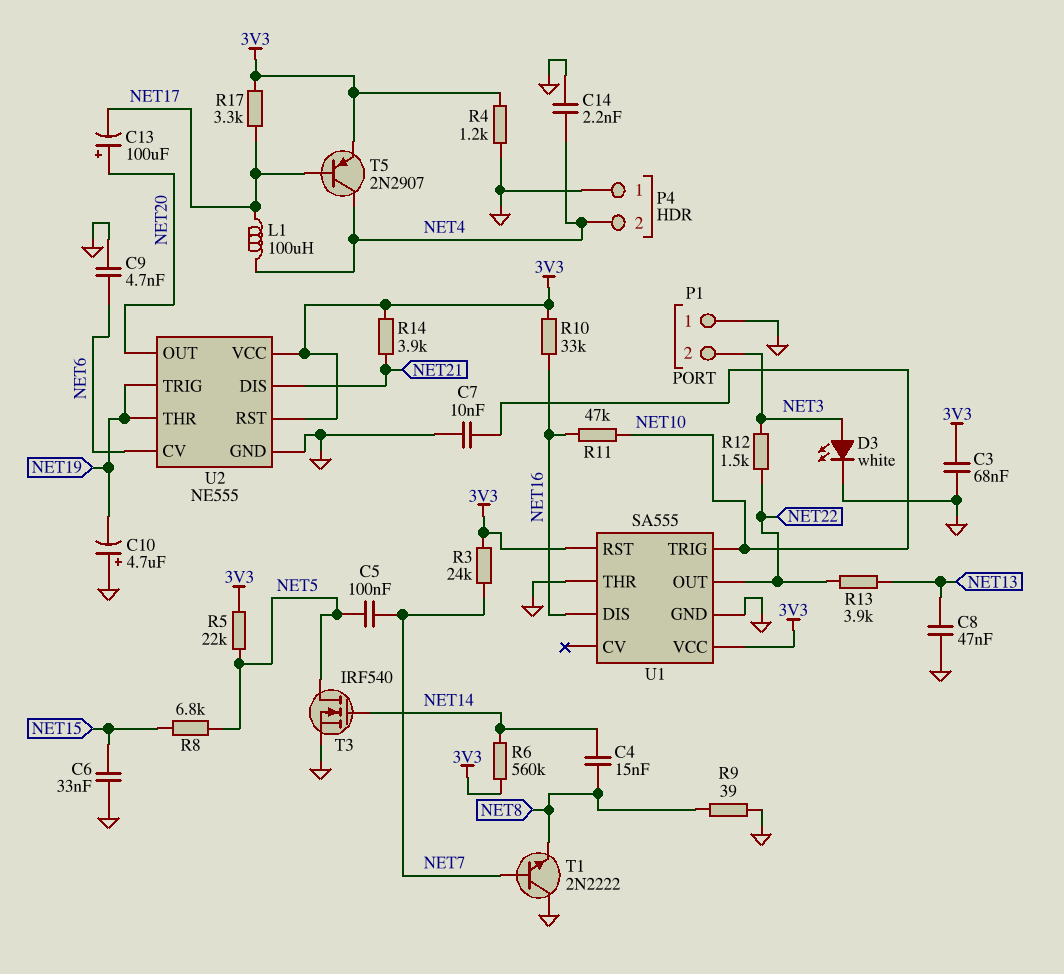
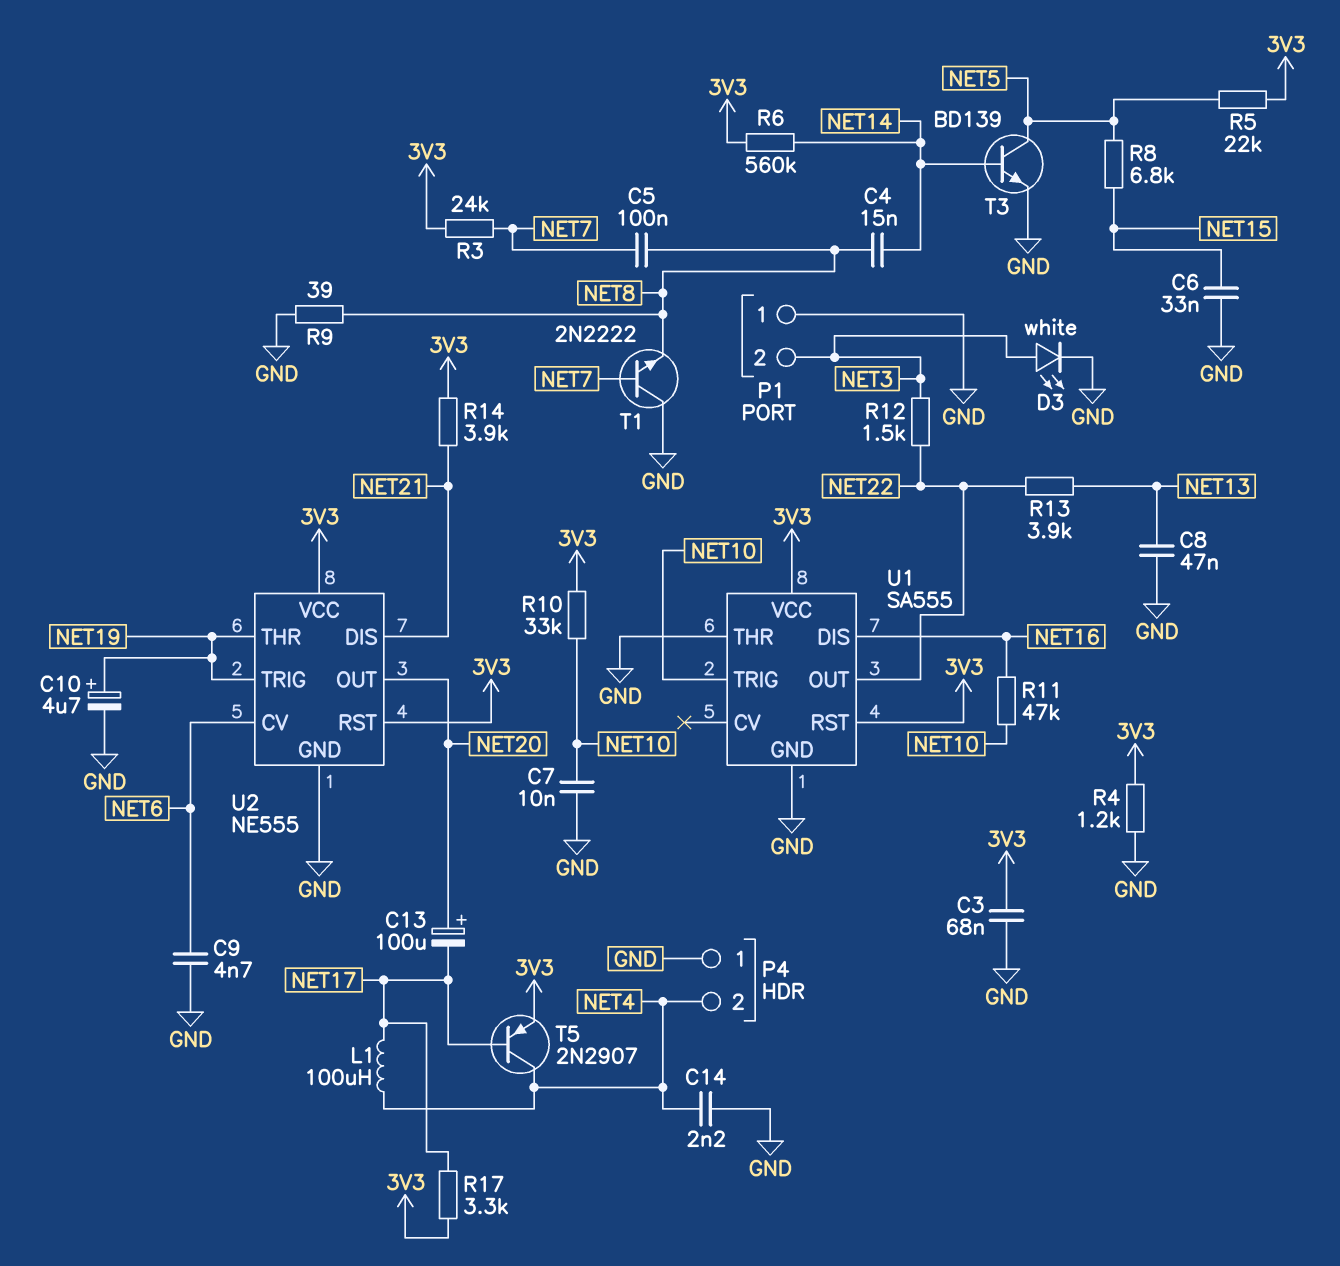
C5: 100nF (NET5, NET7) -> 100nF (NET7, NET8)
C10: 4.7uF (plus GND, minus NET19) -> 4.7uF (plus NET19, minus GND)
R10: 33k (3V3, NET16) -> 33k (3V3, NET10)
T3: NMOS IRF540 (G NET14, D NET5, S GND) -> NPN BD139 (B NET14, C NET5, E GND)

